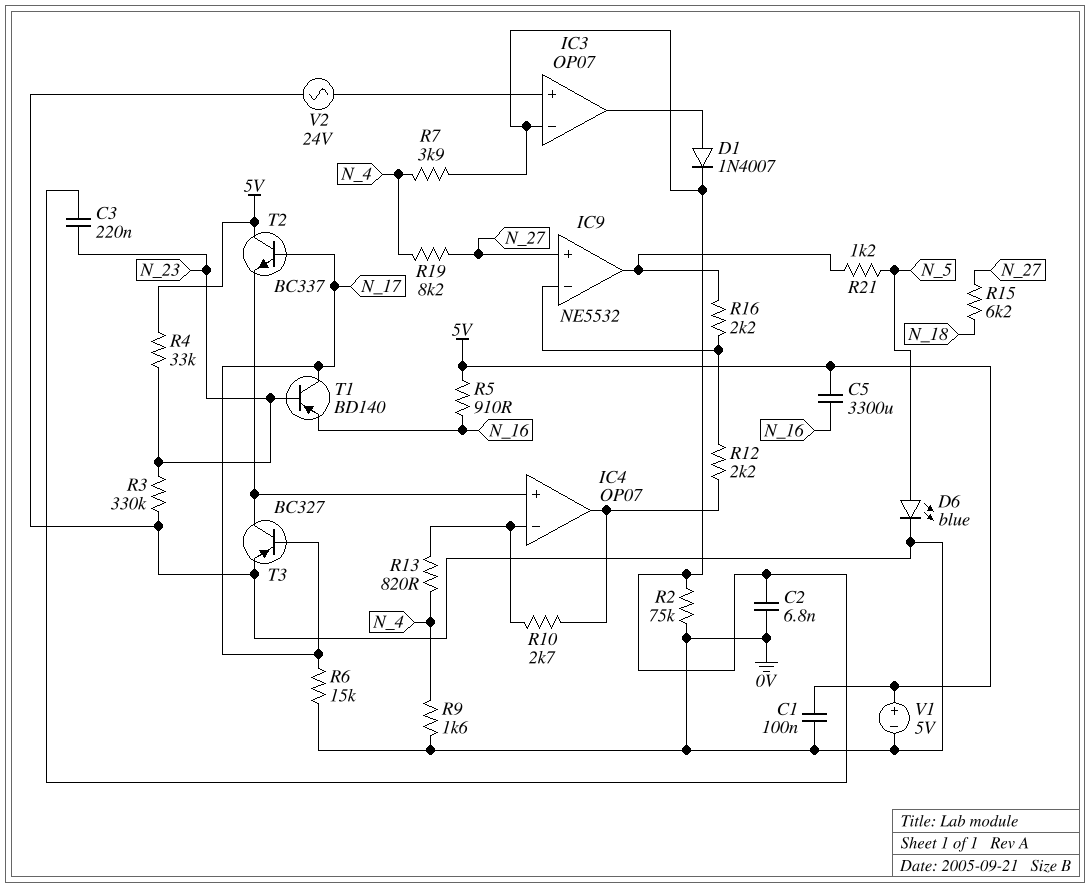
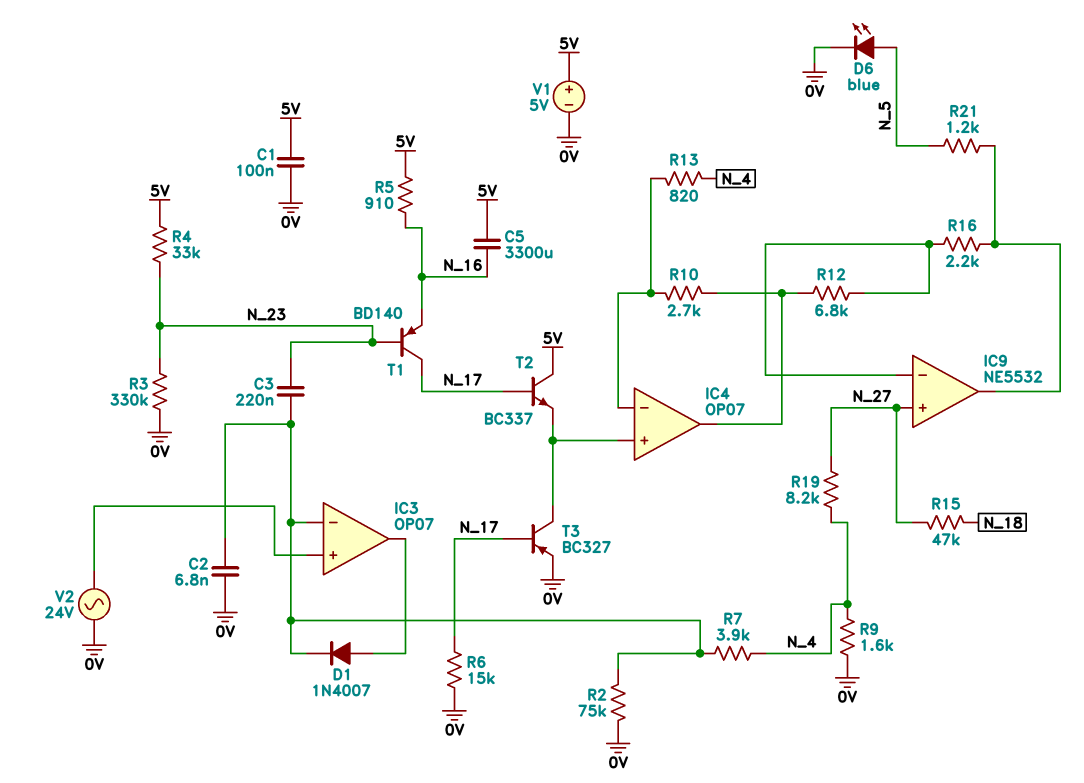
R12: 2.2k (IC4/out, IC9/in-) -> 6.8k (IC4/out, IC9/in-)
R15: 6.2k (N_18, N_27) -> 47k (N_18, N_27)

